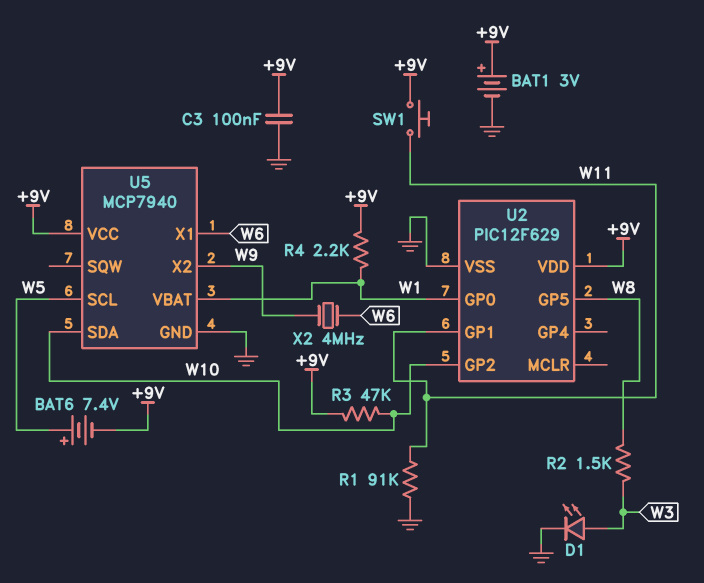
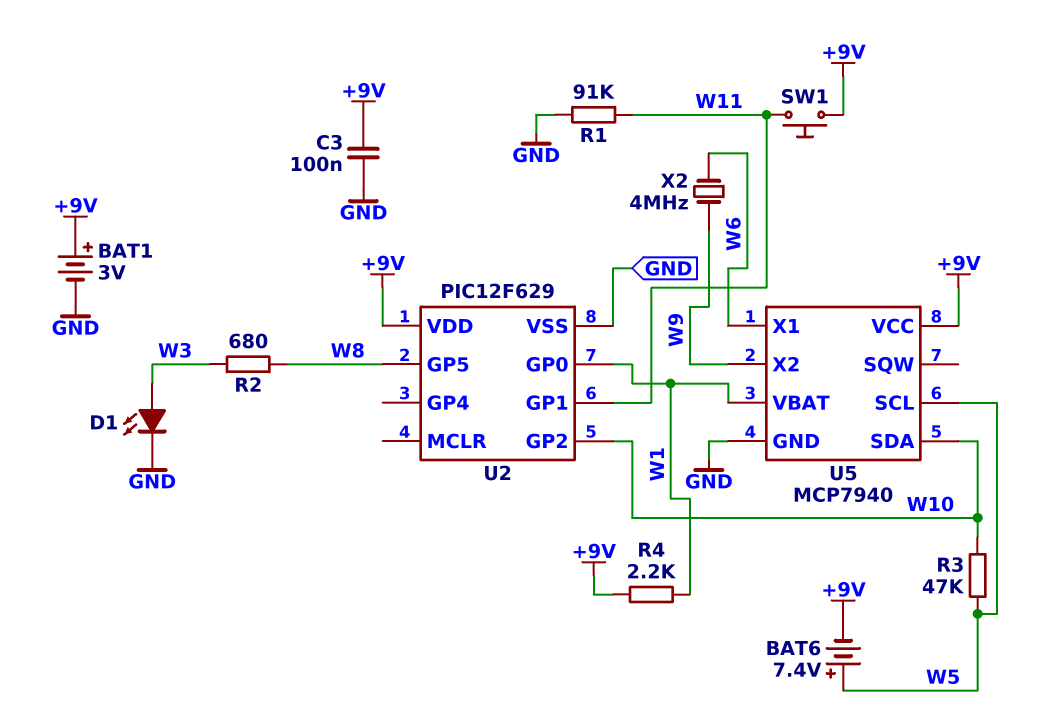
R2: 1.5k (W3, W8) -> 680 (W3, W8)
R3: 47k (+9V, W10) -> 47k (W5, W10)

